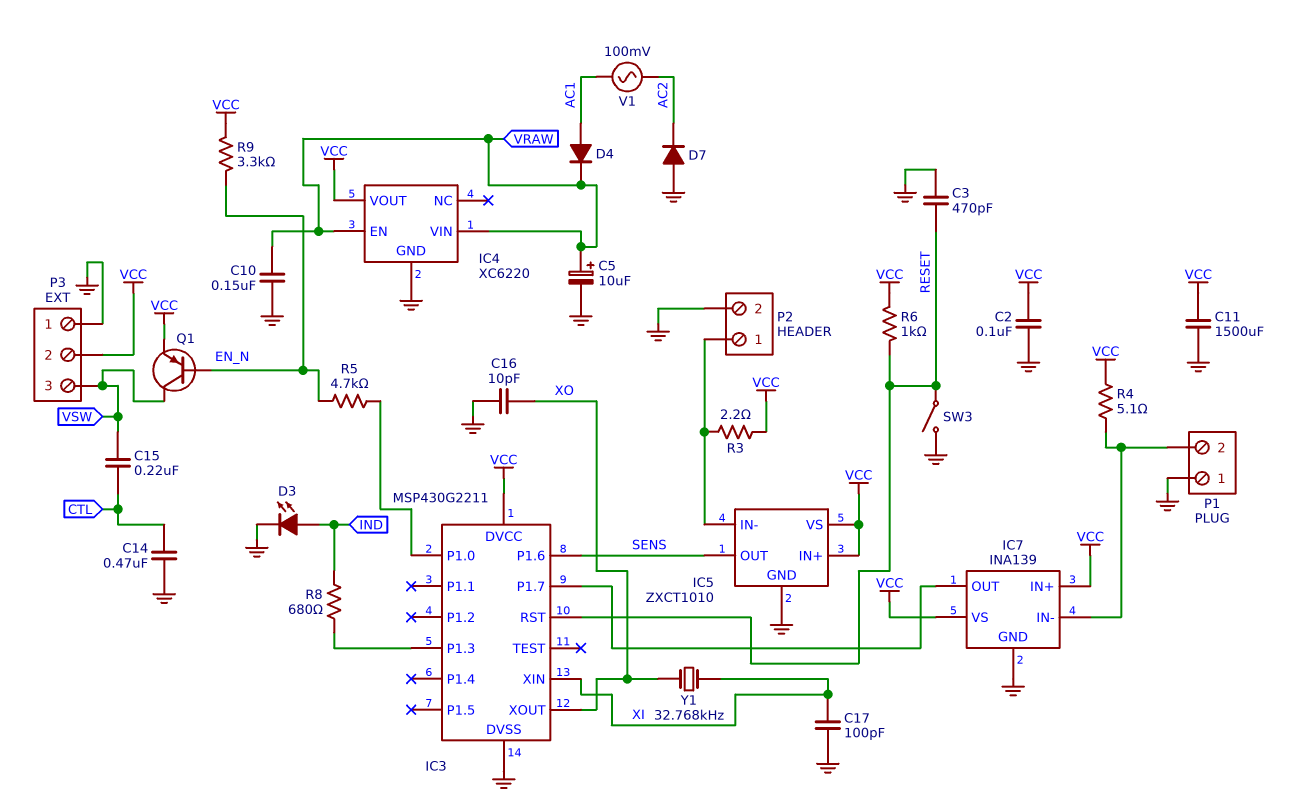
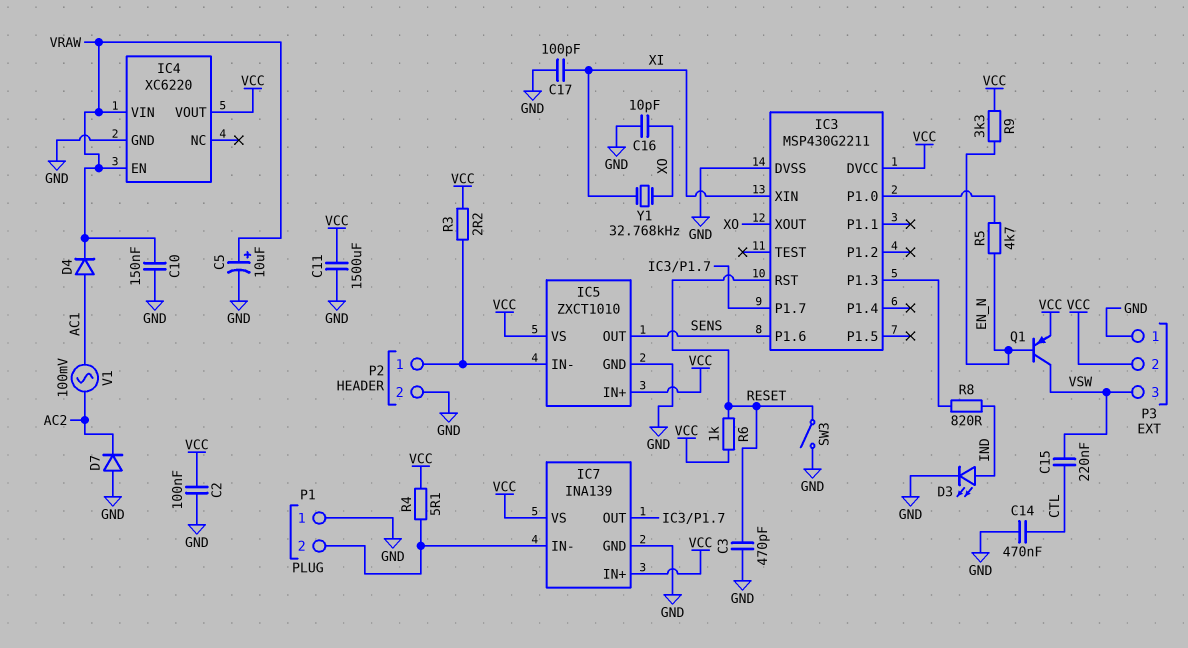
R8: 680 (IC3/P1.3, IND) -> 820 (IC3/P1.3, IND)

